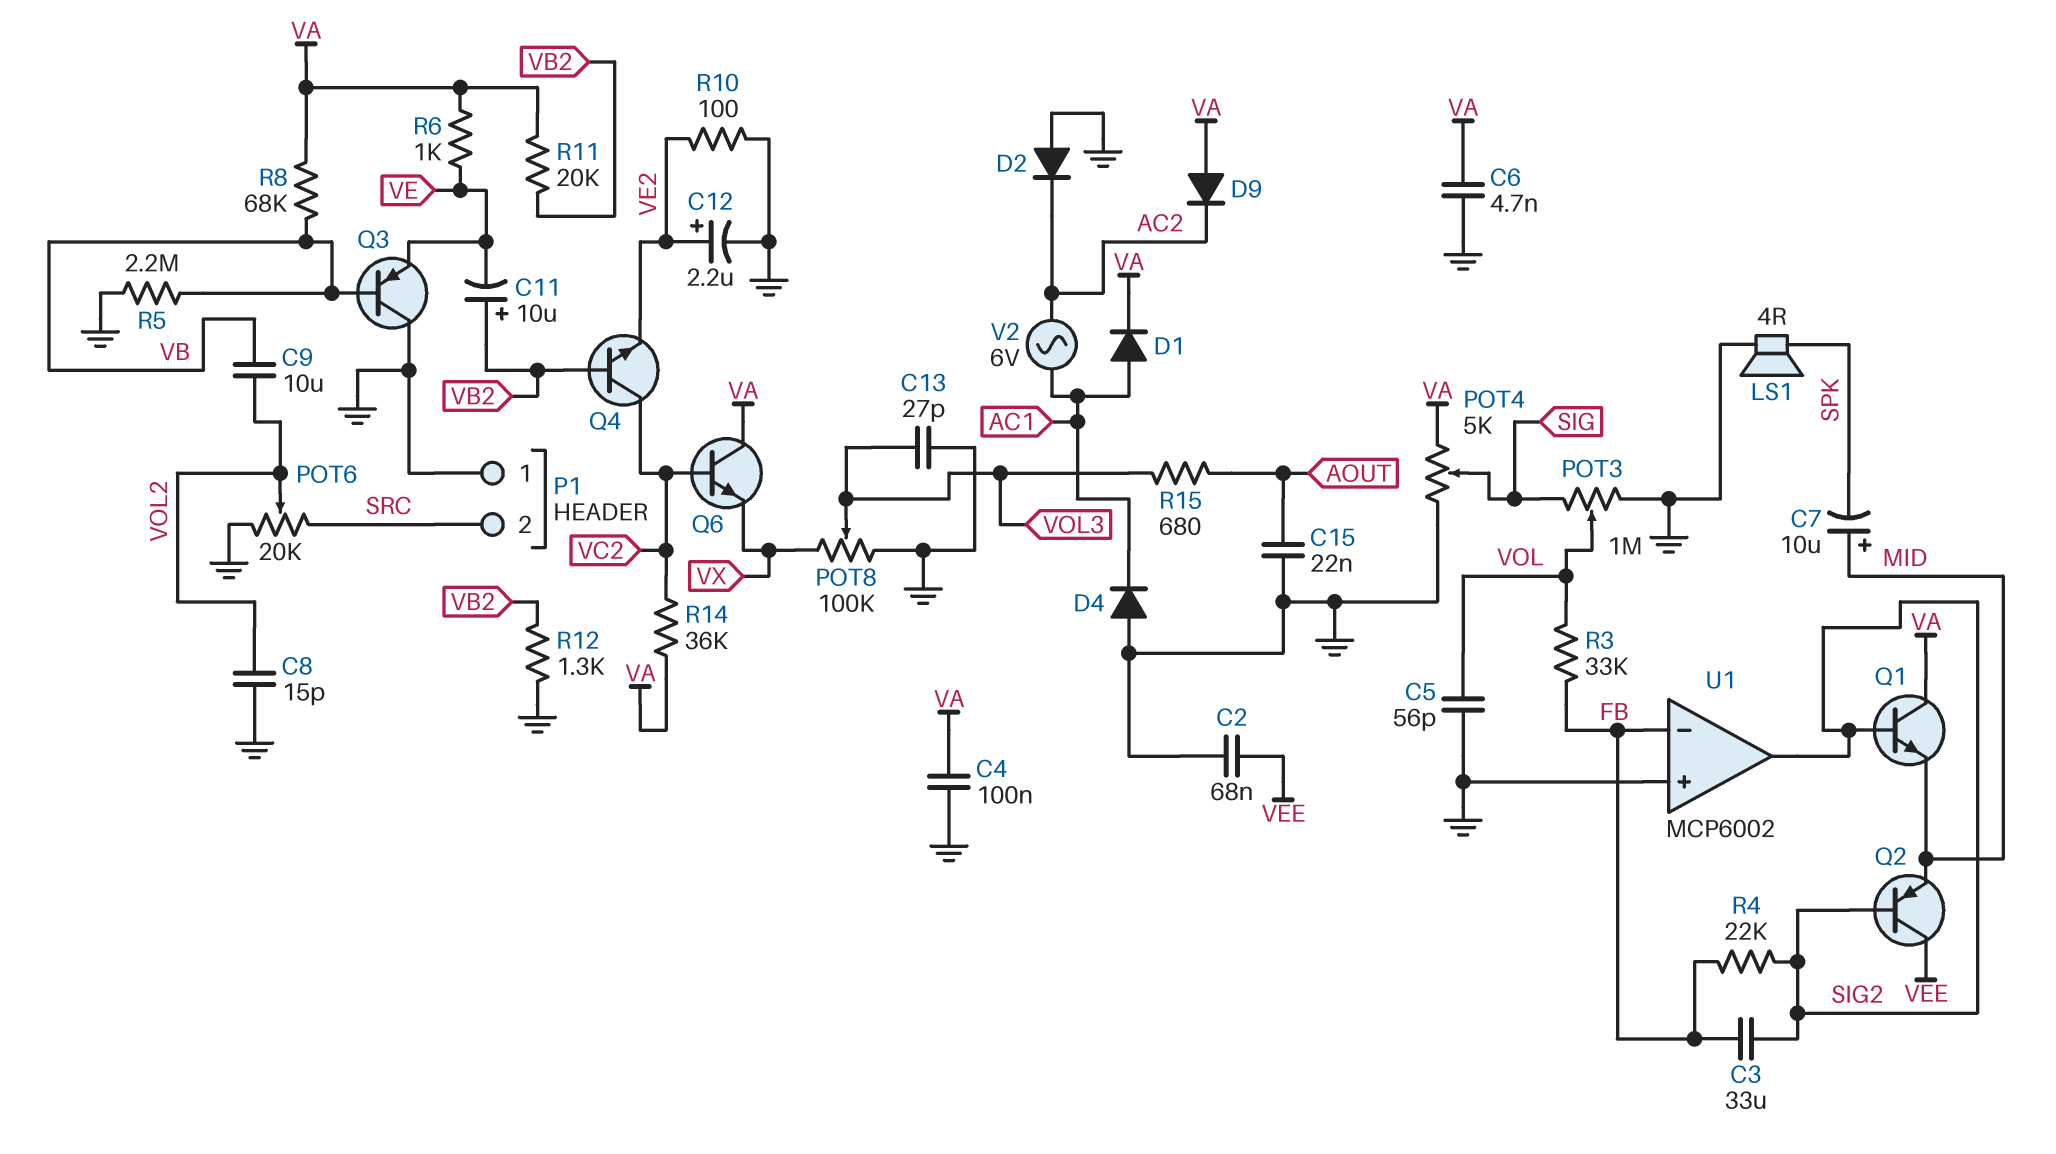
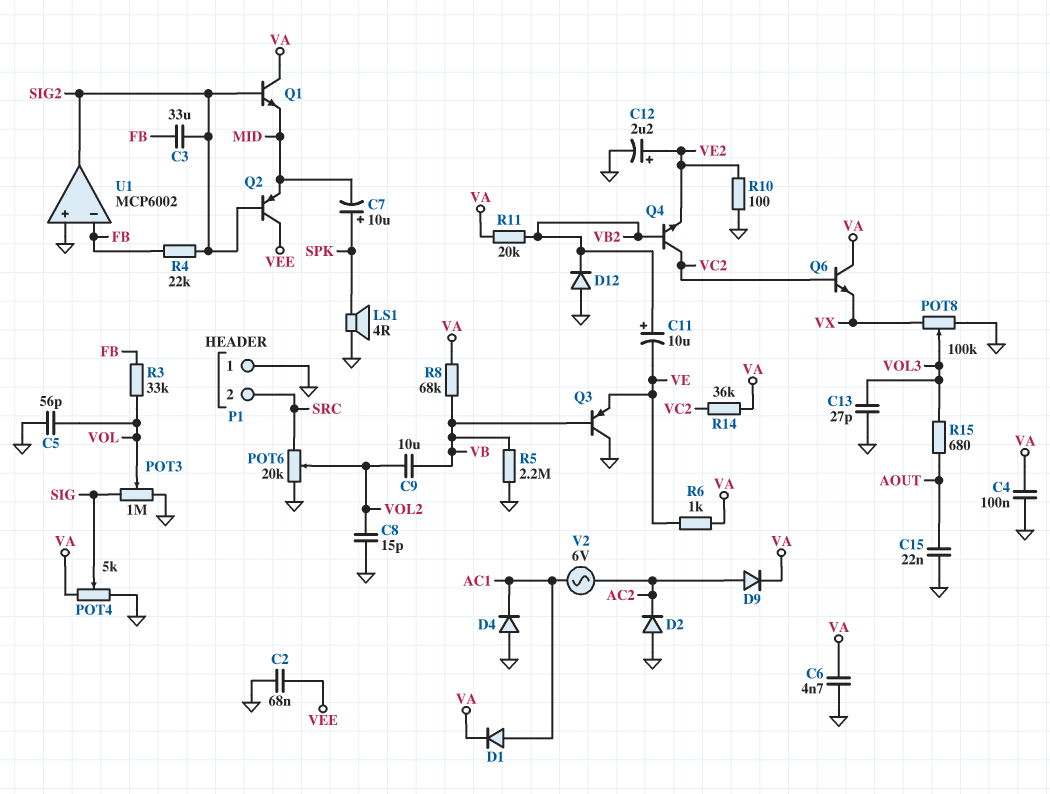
C7: 10uF (plus MID, minus SPK) -> 10uF (plus SPK, minus MID)
D9: diode (A VA, K AC2) -> diode (A AC2, K VA)
D12: none -> diode (A GND, K VB2)
R12: 1.3k (GND, VB2) -> none

